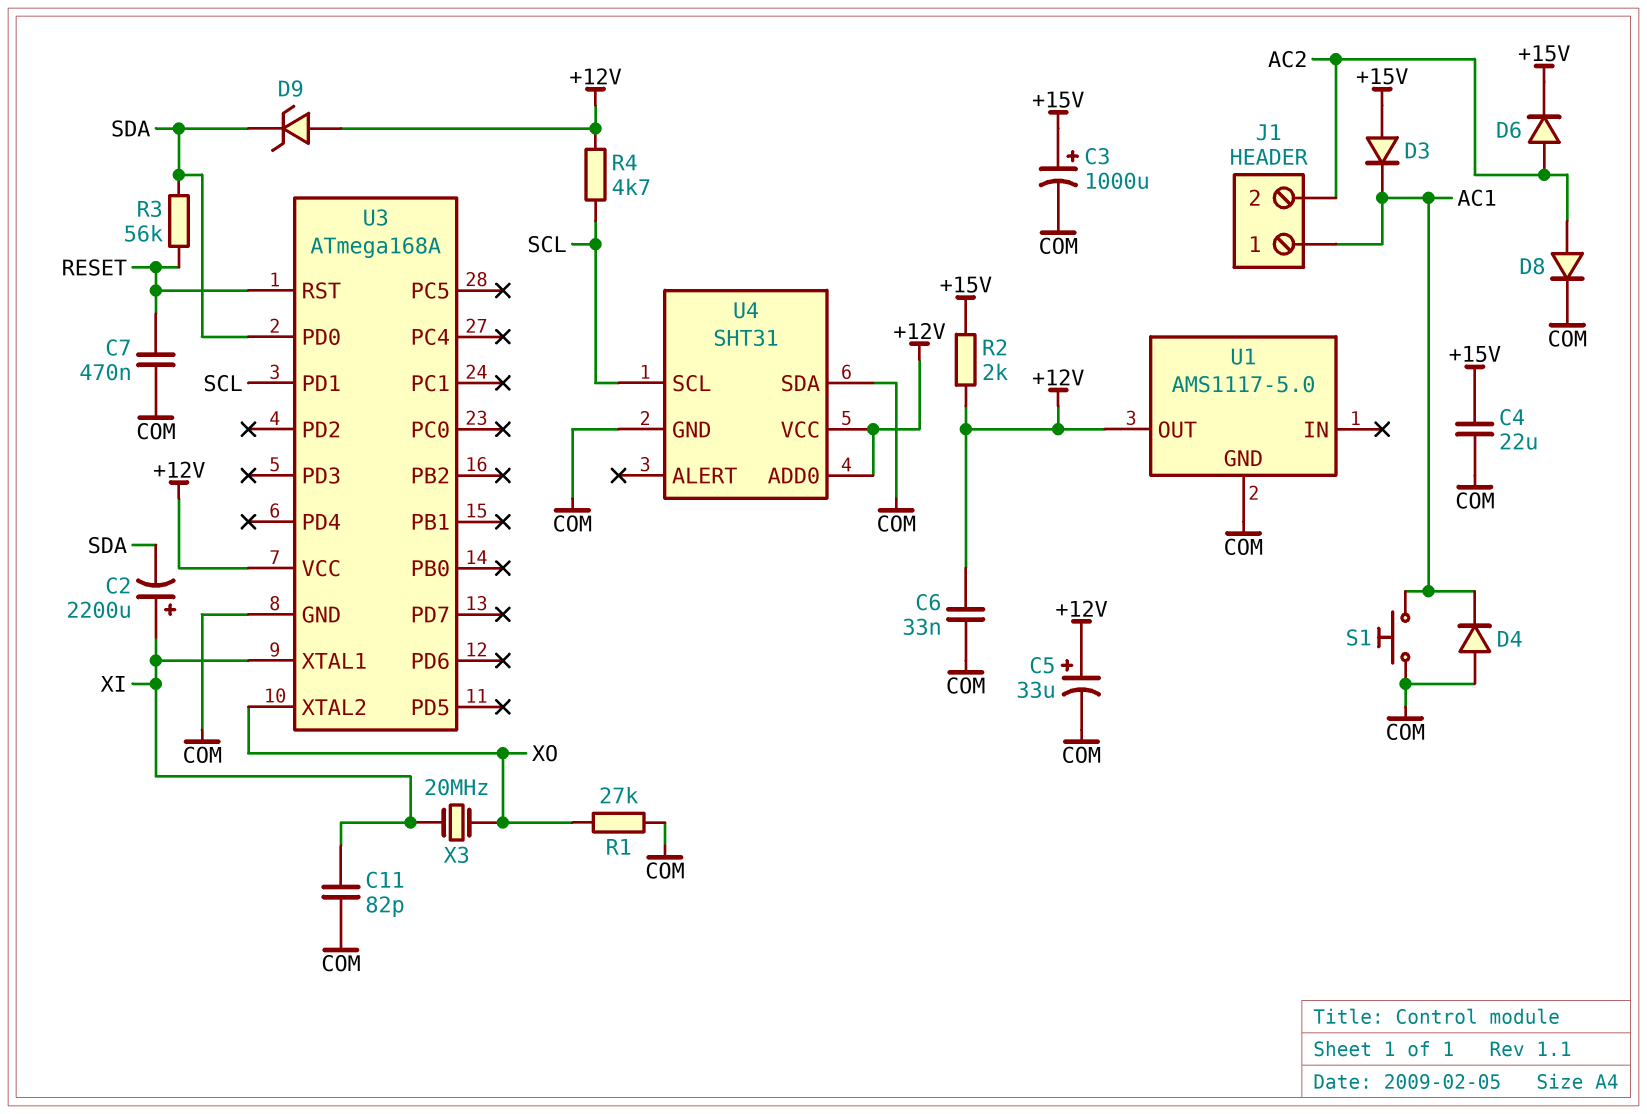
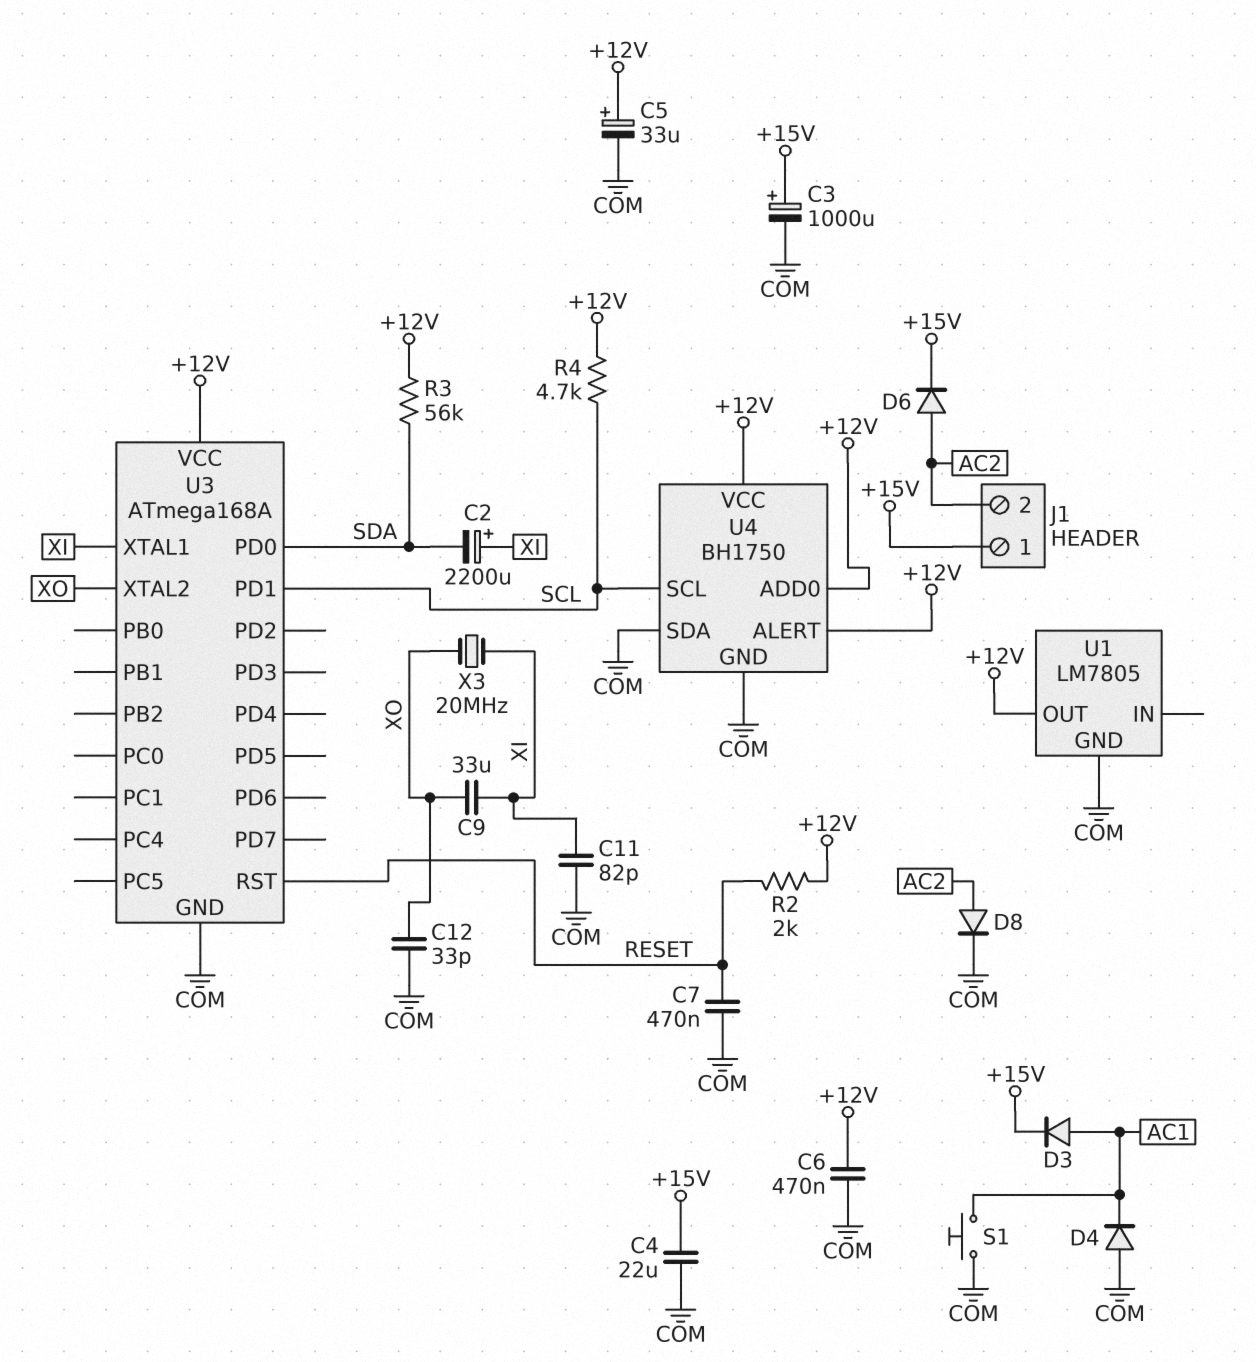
C6: 33nF (+12V, COM) -> 470nF (+12V, COM)
C9: none -> 33uF (XI, XO)
C12: none -> 33pF (COM, XO)
D3: diode (A +15V, K AC1) -> diode (A AC1, K +15V)
D9: zener (A +12V, K SDA) -> none
J1 pin 1: AC1 -> +15V
R1: 27k (COM, XO) -> none
R2: 2k (+12V, +15V) -> 2k (+12V, RESET)
R3: 56k (RESET, SDA) -> 56k (+12V, SDA)
U1: AMS1117-5.0 -> LM7805
U4: SHT31 -> BH1750
U4 pin ALERT: none -> +12V

